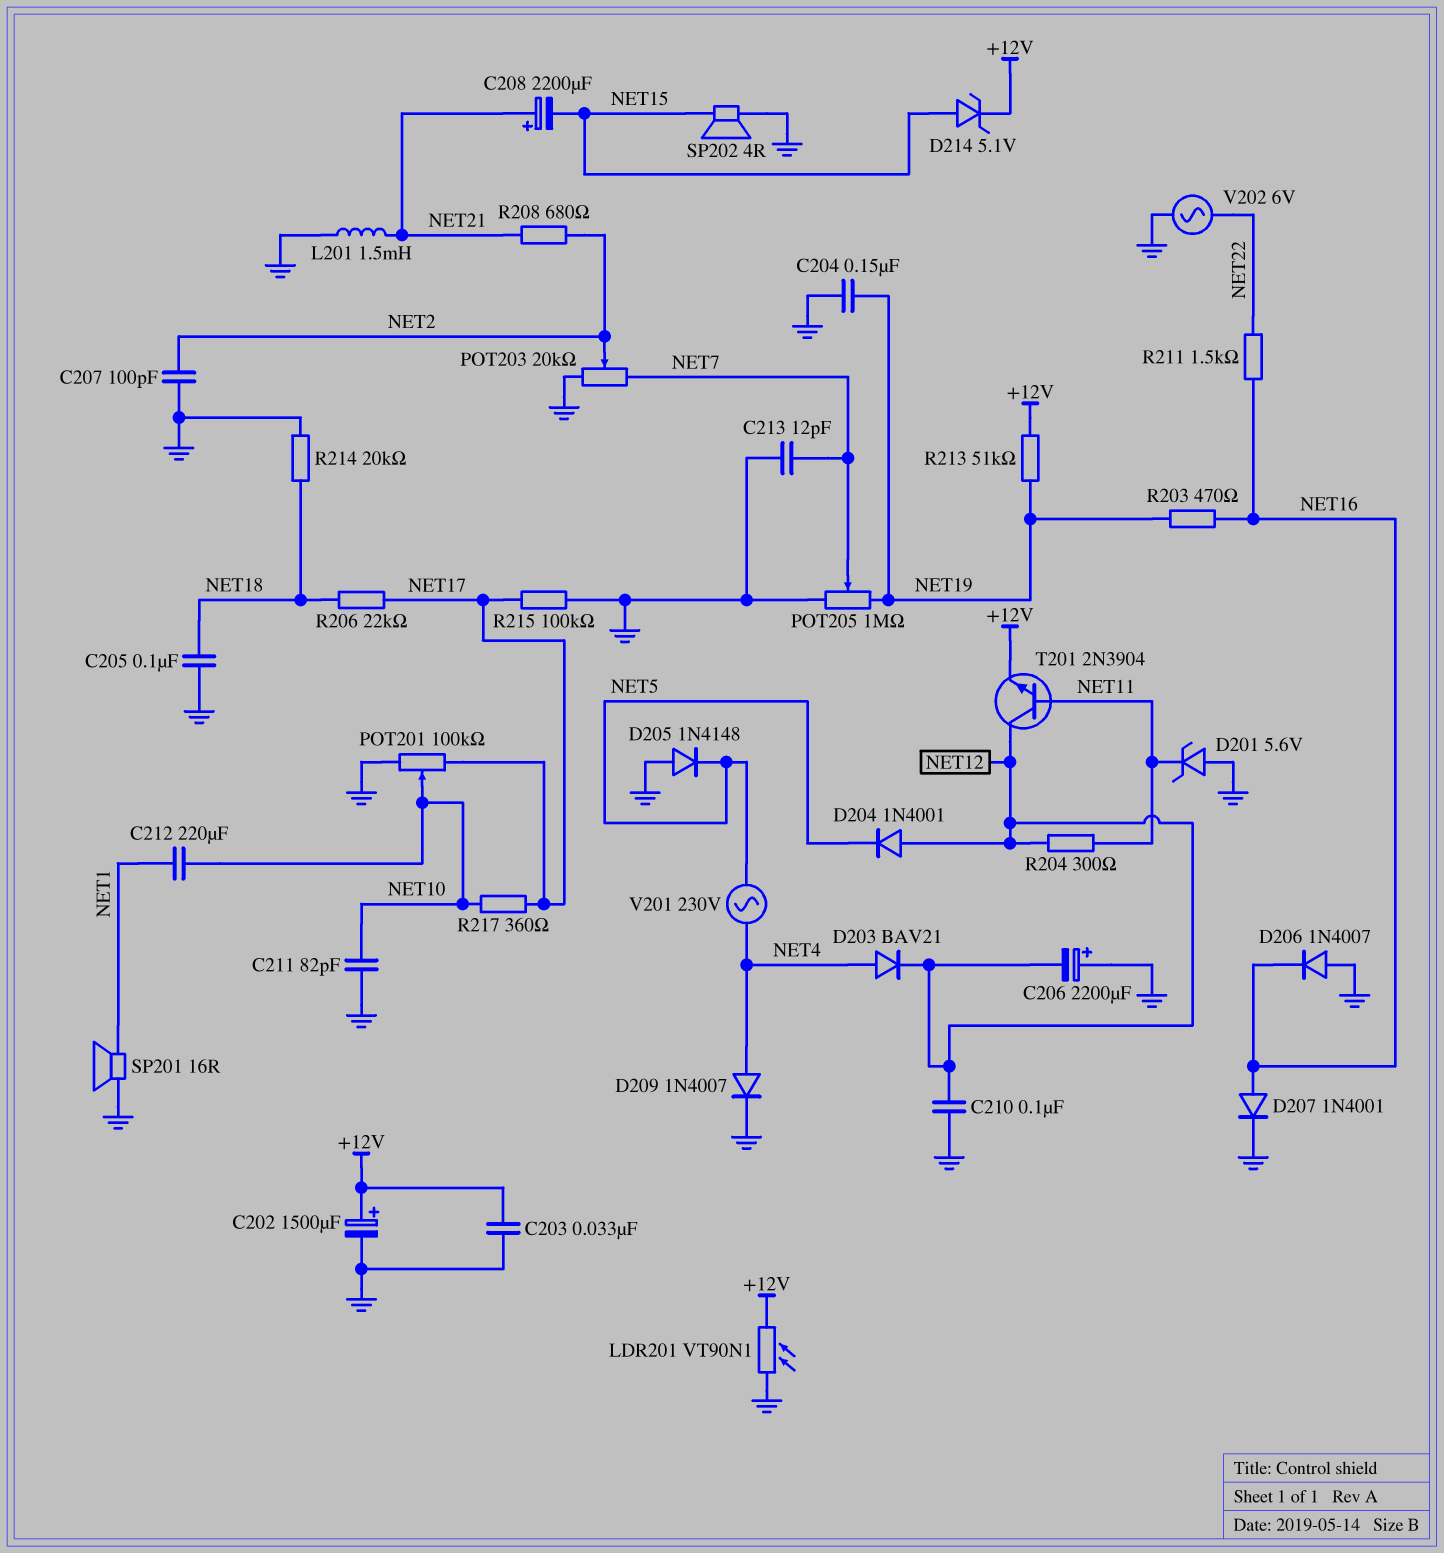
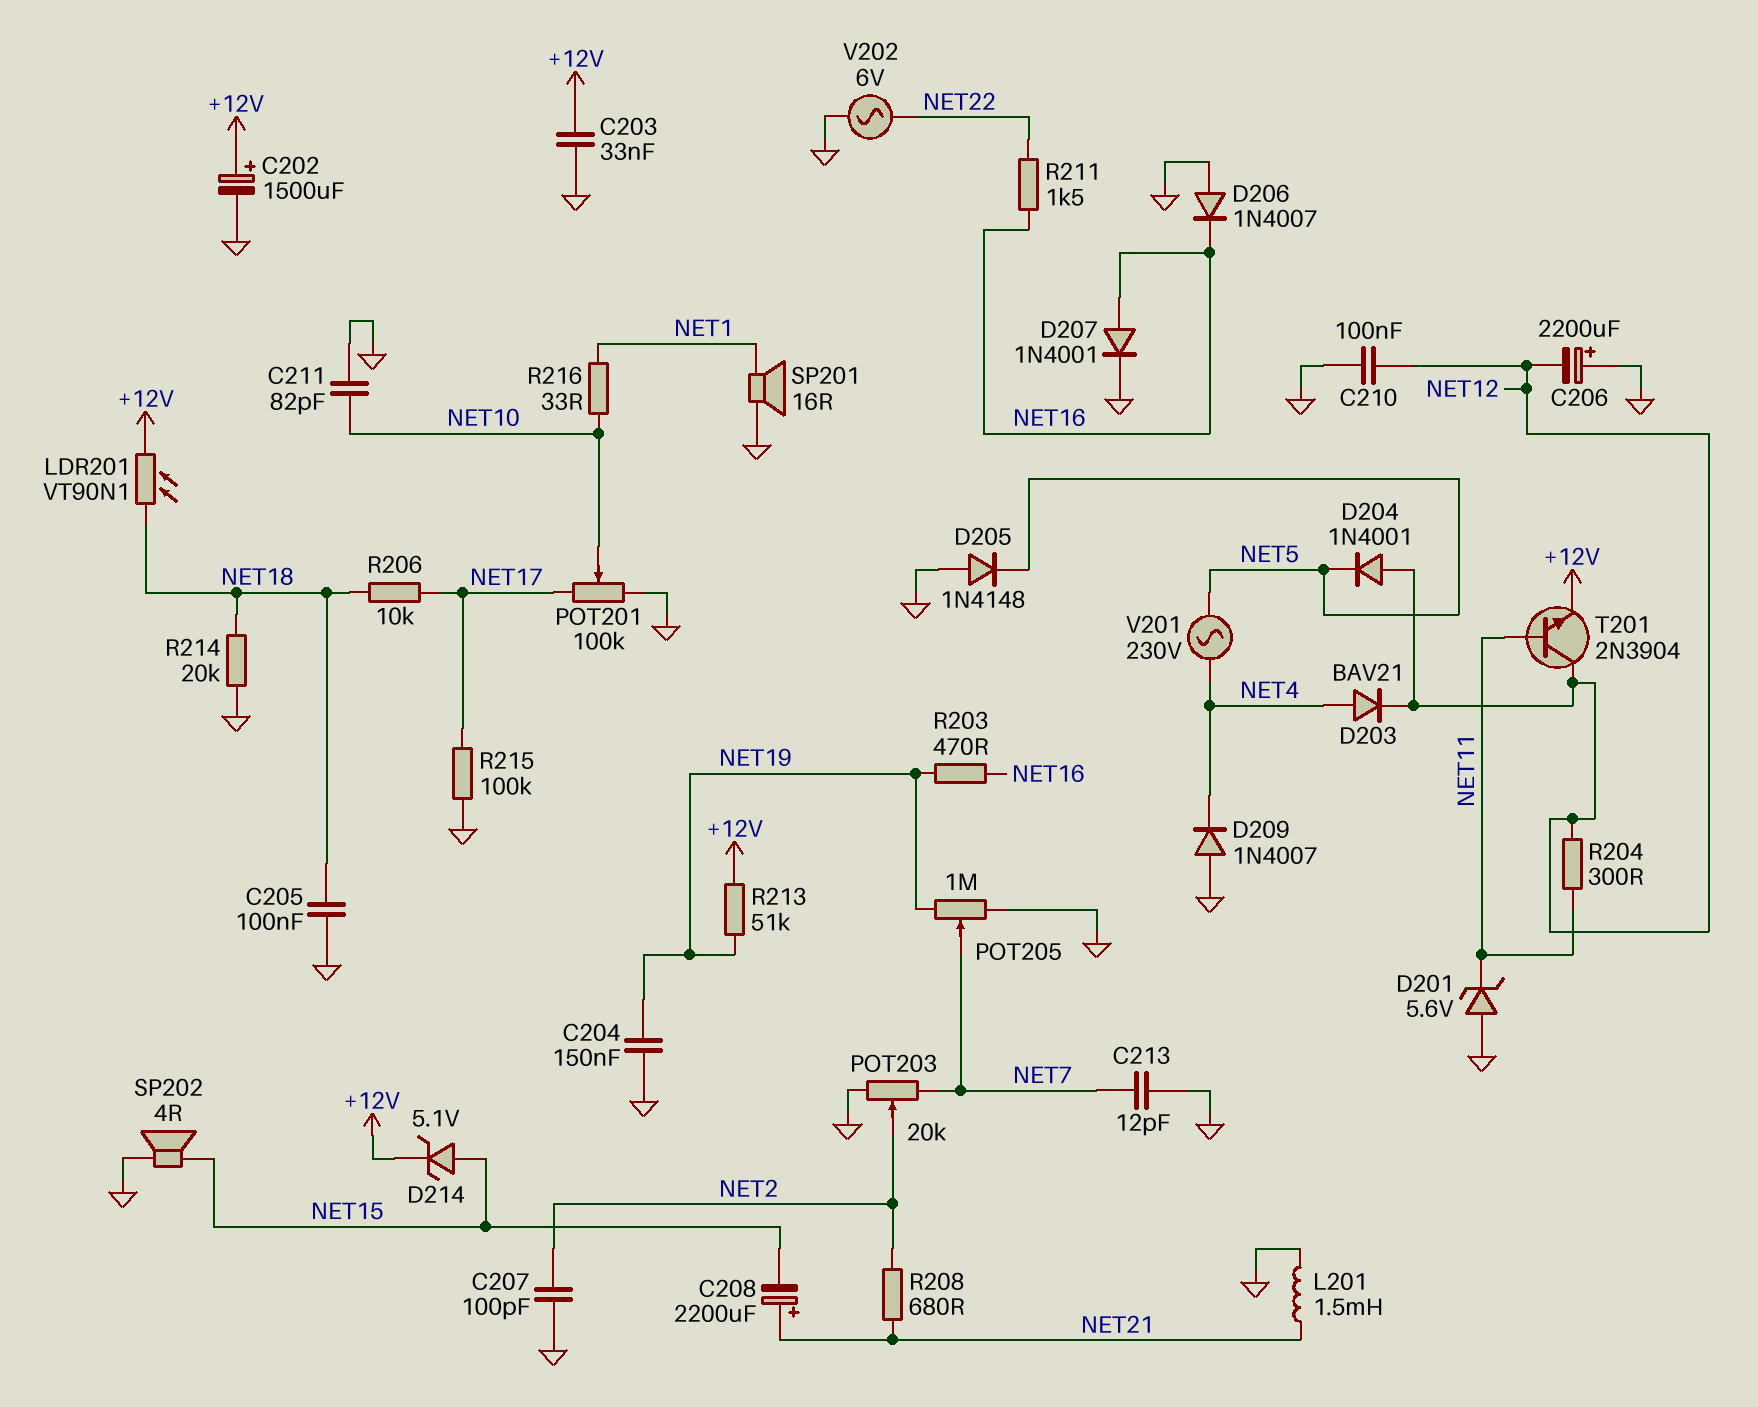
C212: 220uF (NET1, NET10) -> none
D209: diode 1N4007 (A NET4, K GND) -> diode 1N4007 (A GND, K NET4)
LDR201: VT90N1 (+12V, GND) -> VT90N1 (+12V, NET18)
R206: 22k (NET17, NET18) -> 10k (NET17, NET18)
R216: none -> 33 (NET1, NET10)
R217: 360 (NET10, NET17) -> none

